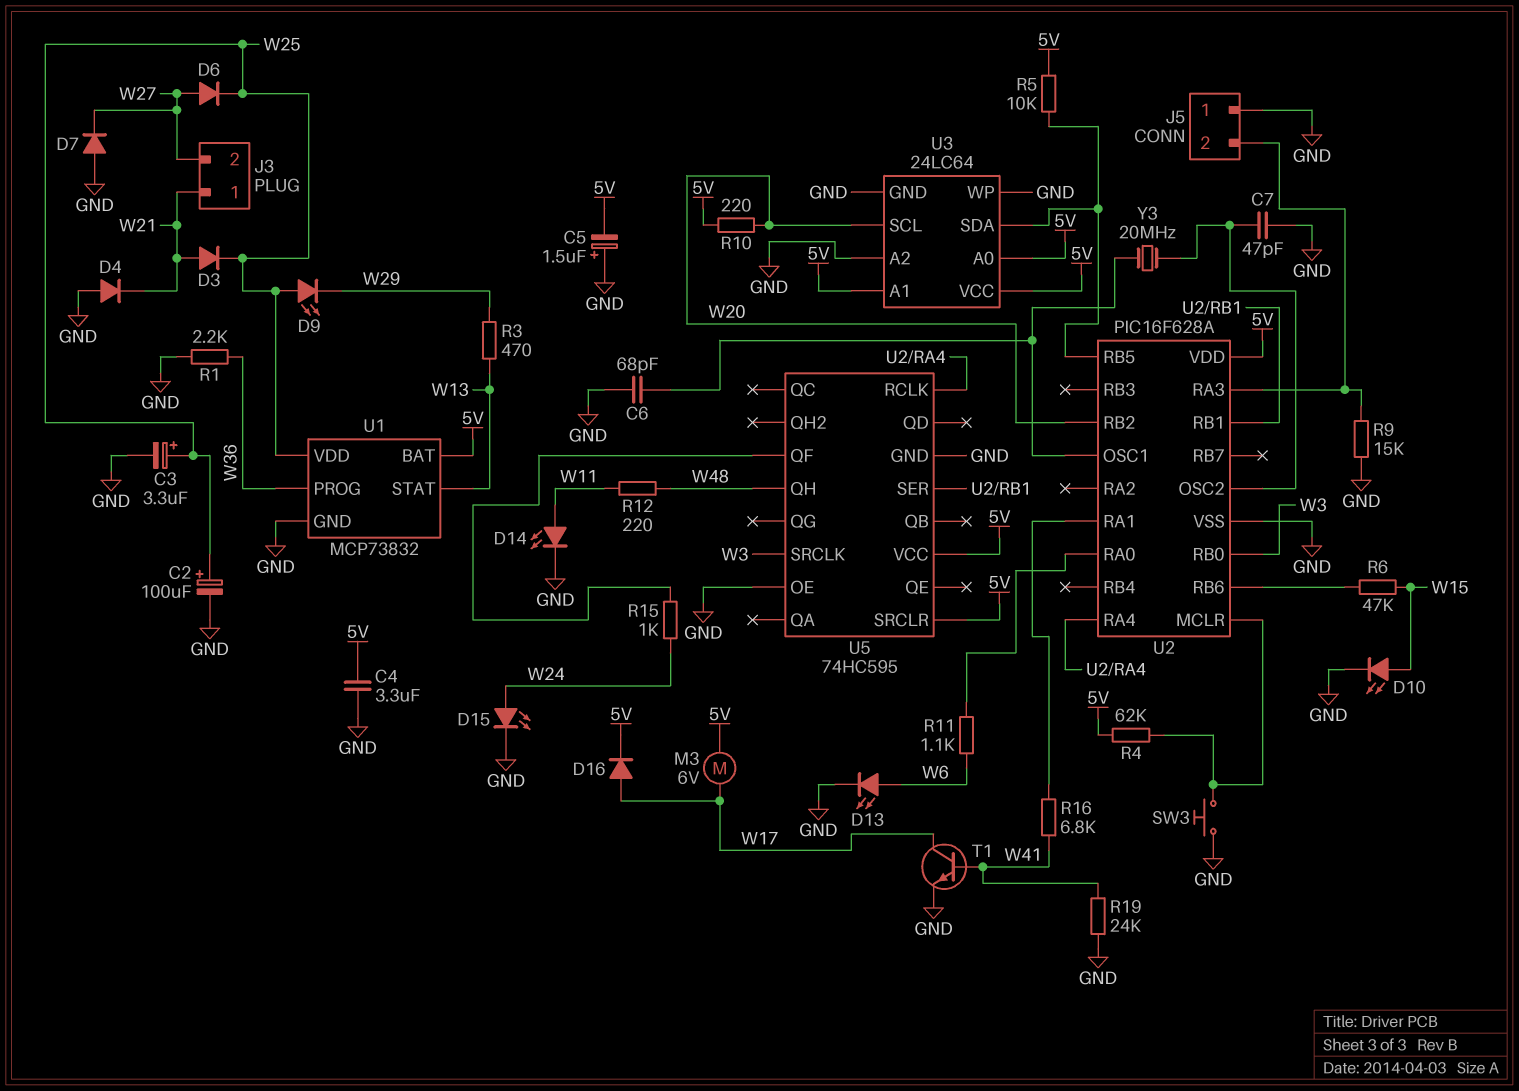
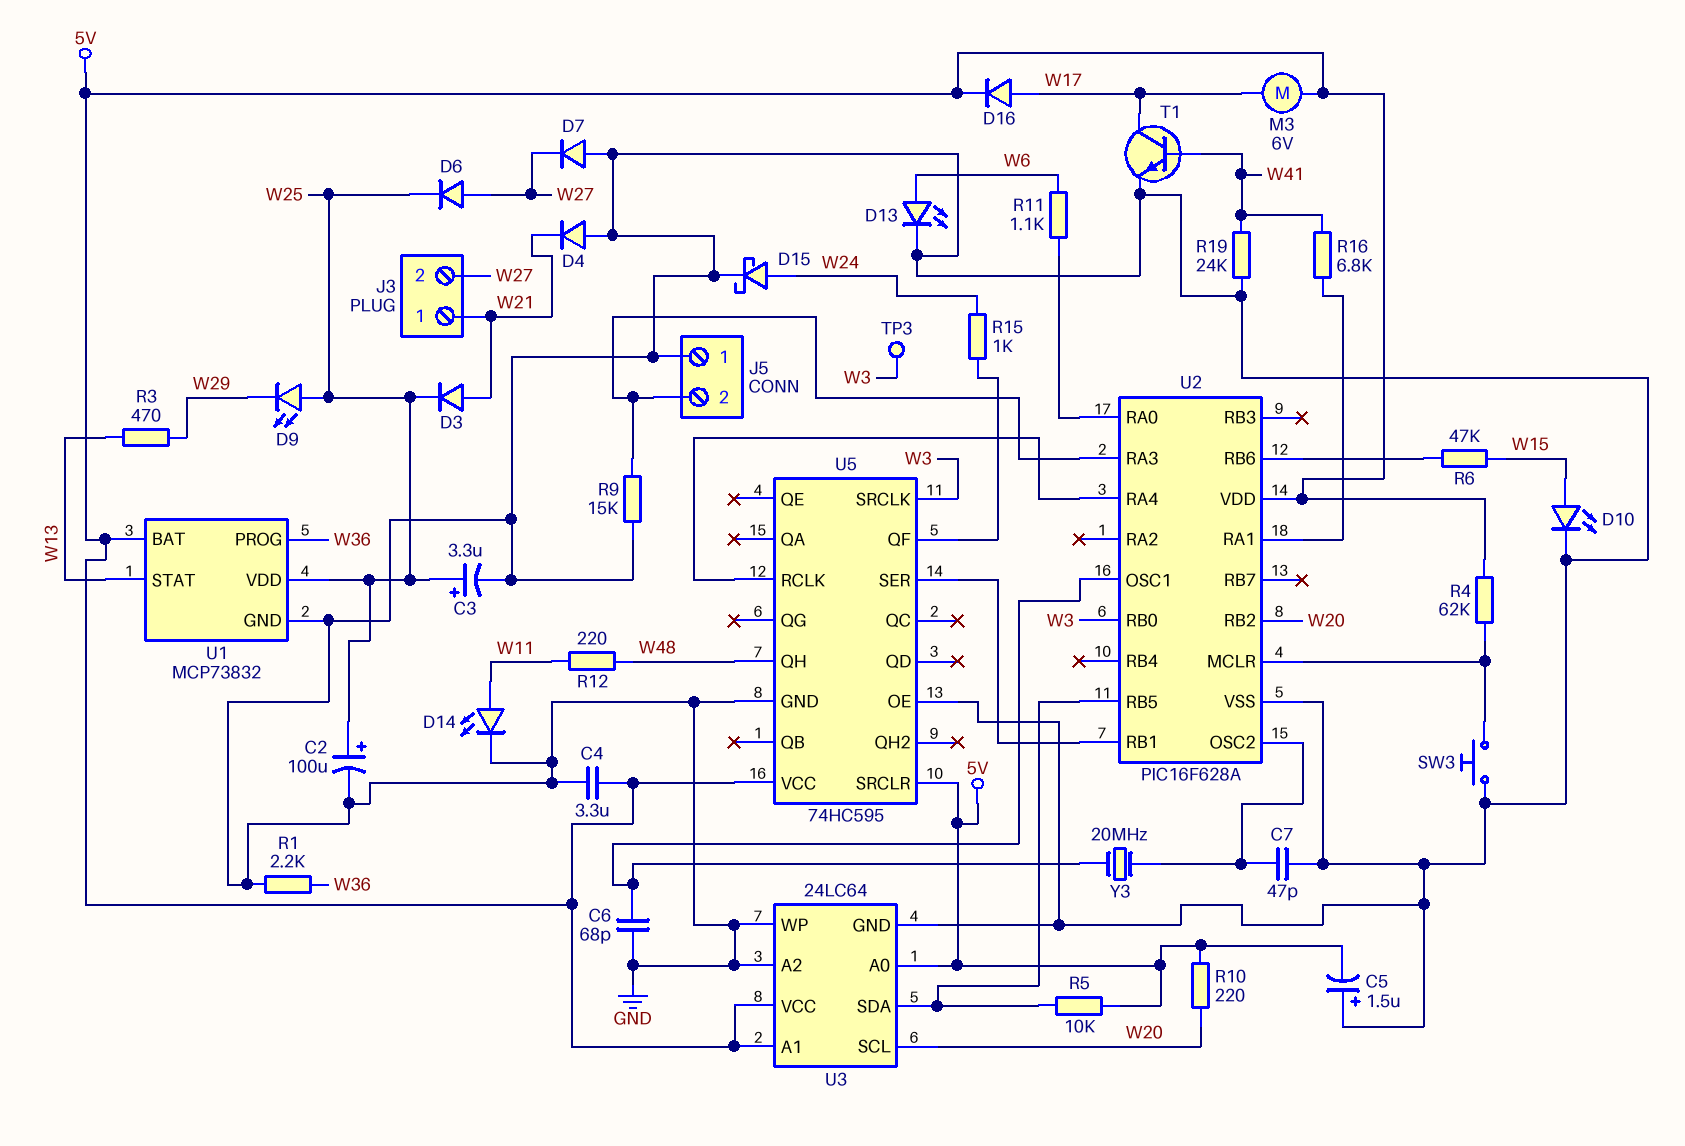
D15: LED (A W24, K GND) -> schottky (A W24, K GND)
TP3: none -> test point (W3)

